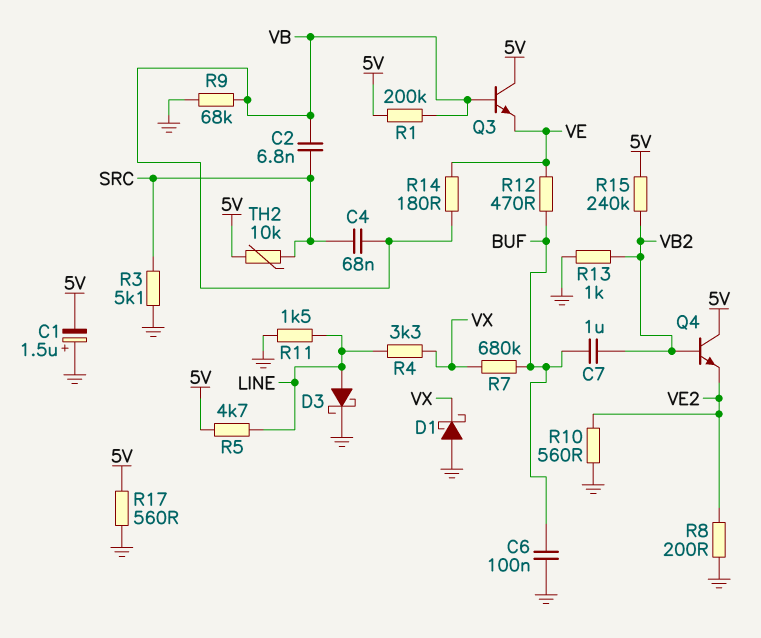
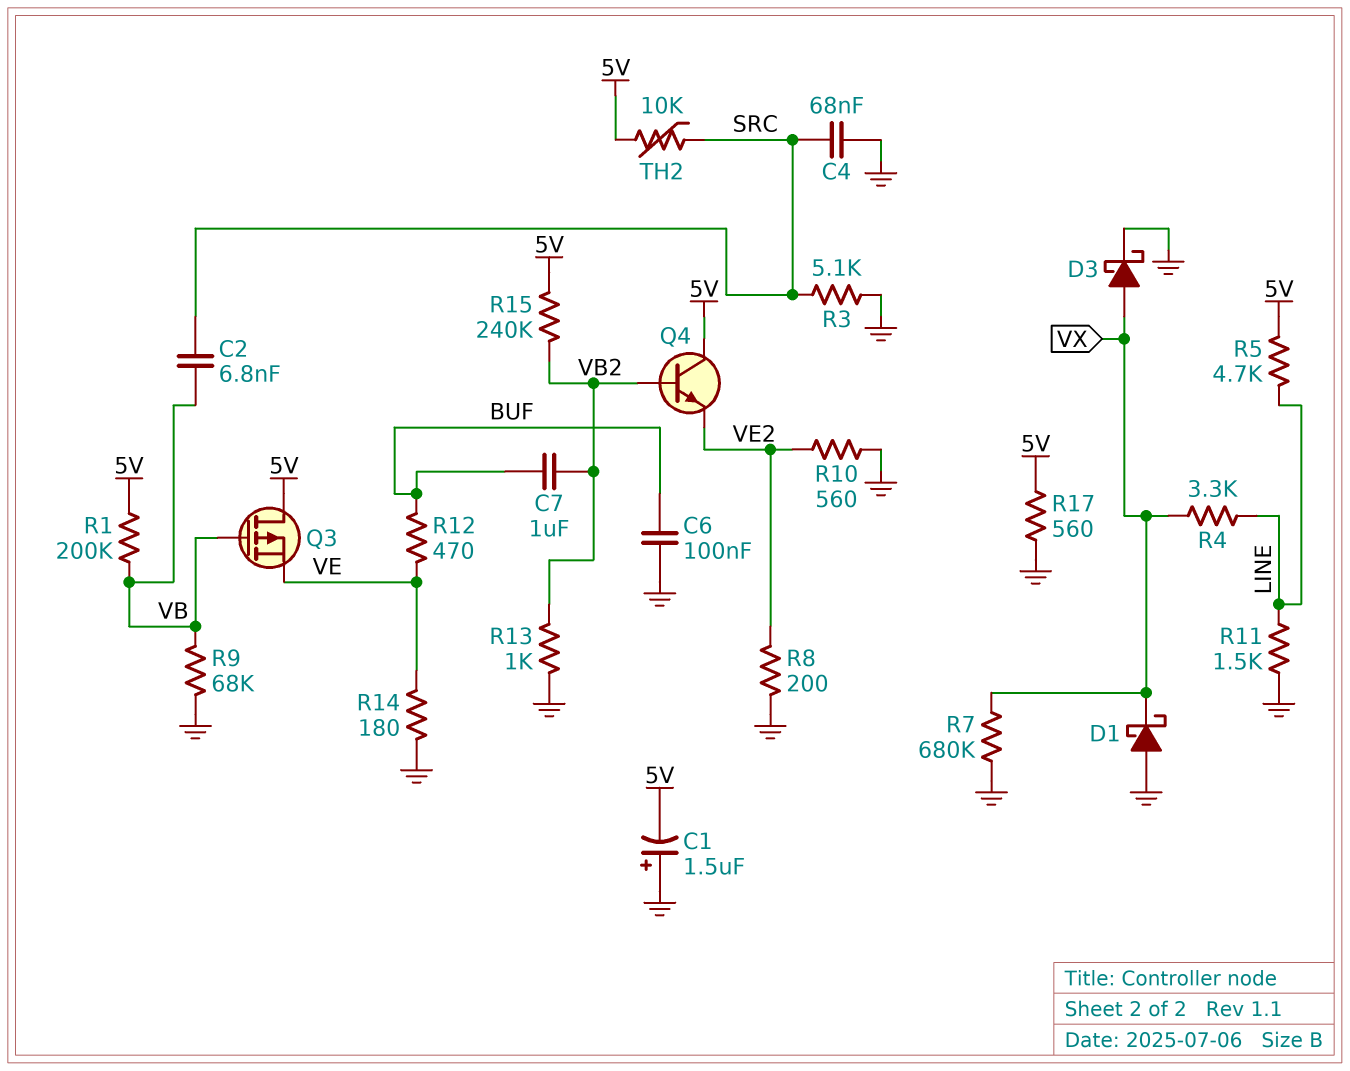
C4: 68nF (SRC, VB) -> 68nF (GND, SRC)
D3: schottky (A LINE, K GND) -> schottky (A VX, K GND)
Q3: NPN (B VB, C 5V, E VE) -> PMOS (G VB, D 5V, S VE)
R7: 680k (BUF, VX) -> 680k (GND, VX)
R14: 180 (VB, VE) -> 180 (GND, VE)

